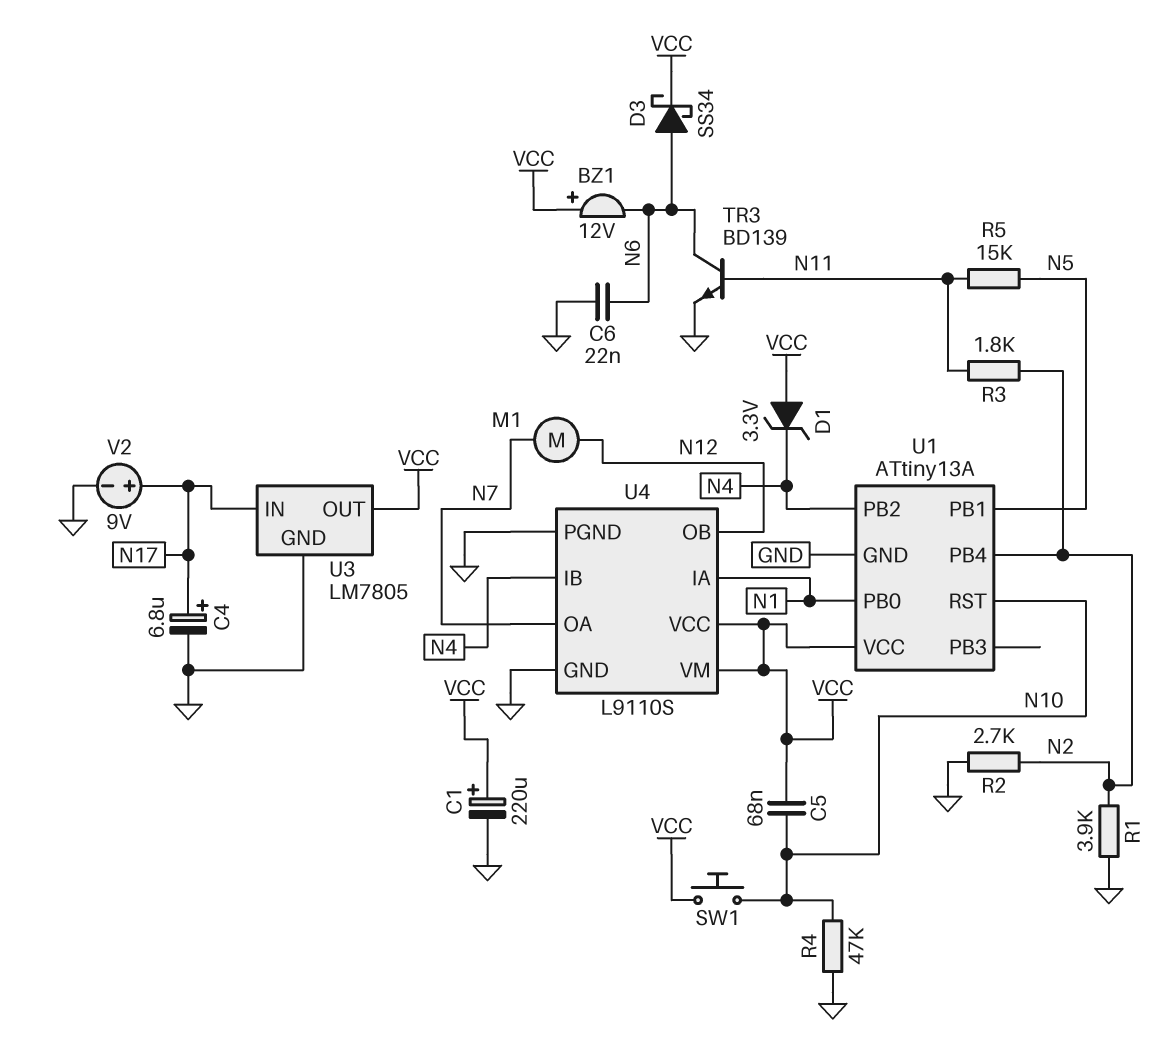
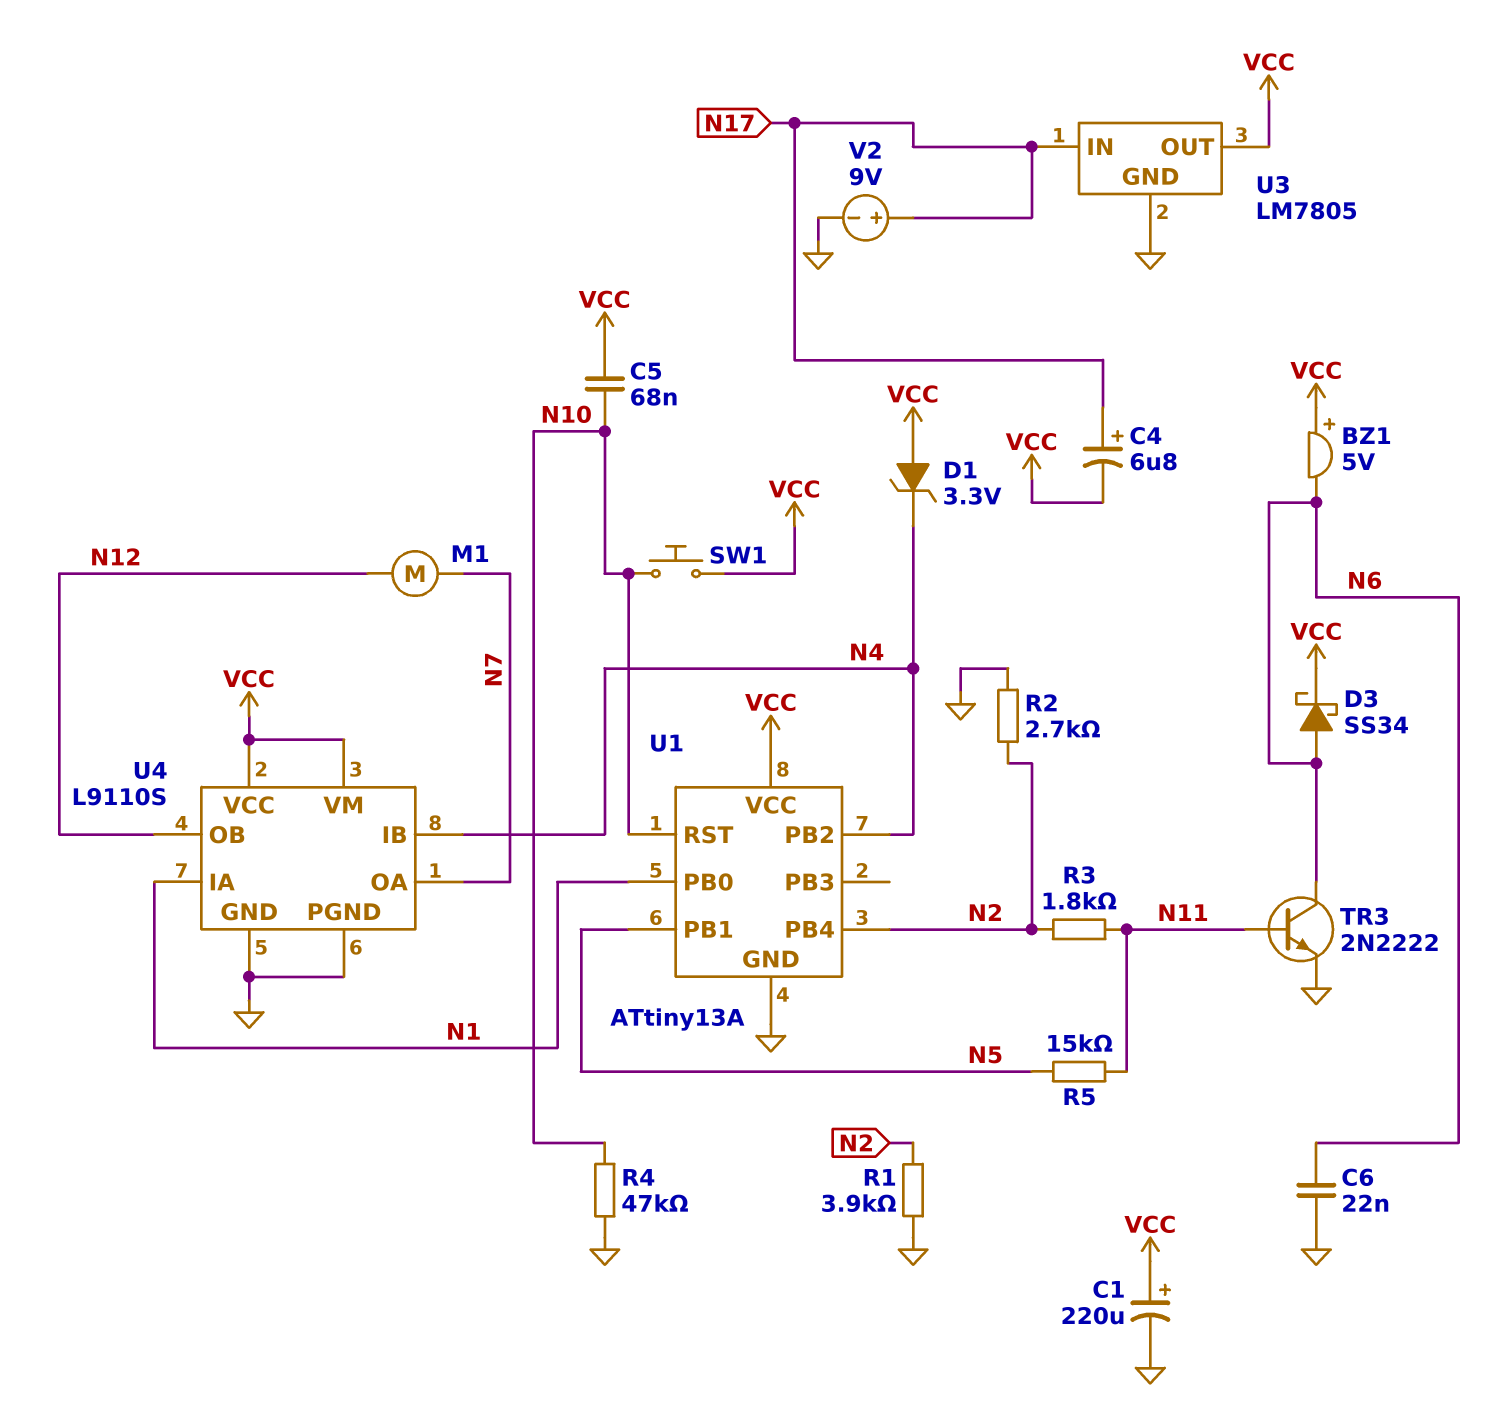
BZ1: buzzer 12V (plus VCC, minus N6) -> buzzer 5V (plus VCC, minus N6)
C4: 6.8uF (plus N17, minus GND) -> 6.8uF (plus N17, minus VCC)
TR3: NPN BD139 (B N11, C N6, E GND) -> NPN 2N2222 (B N11, C N6, E GND)

